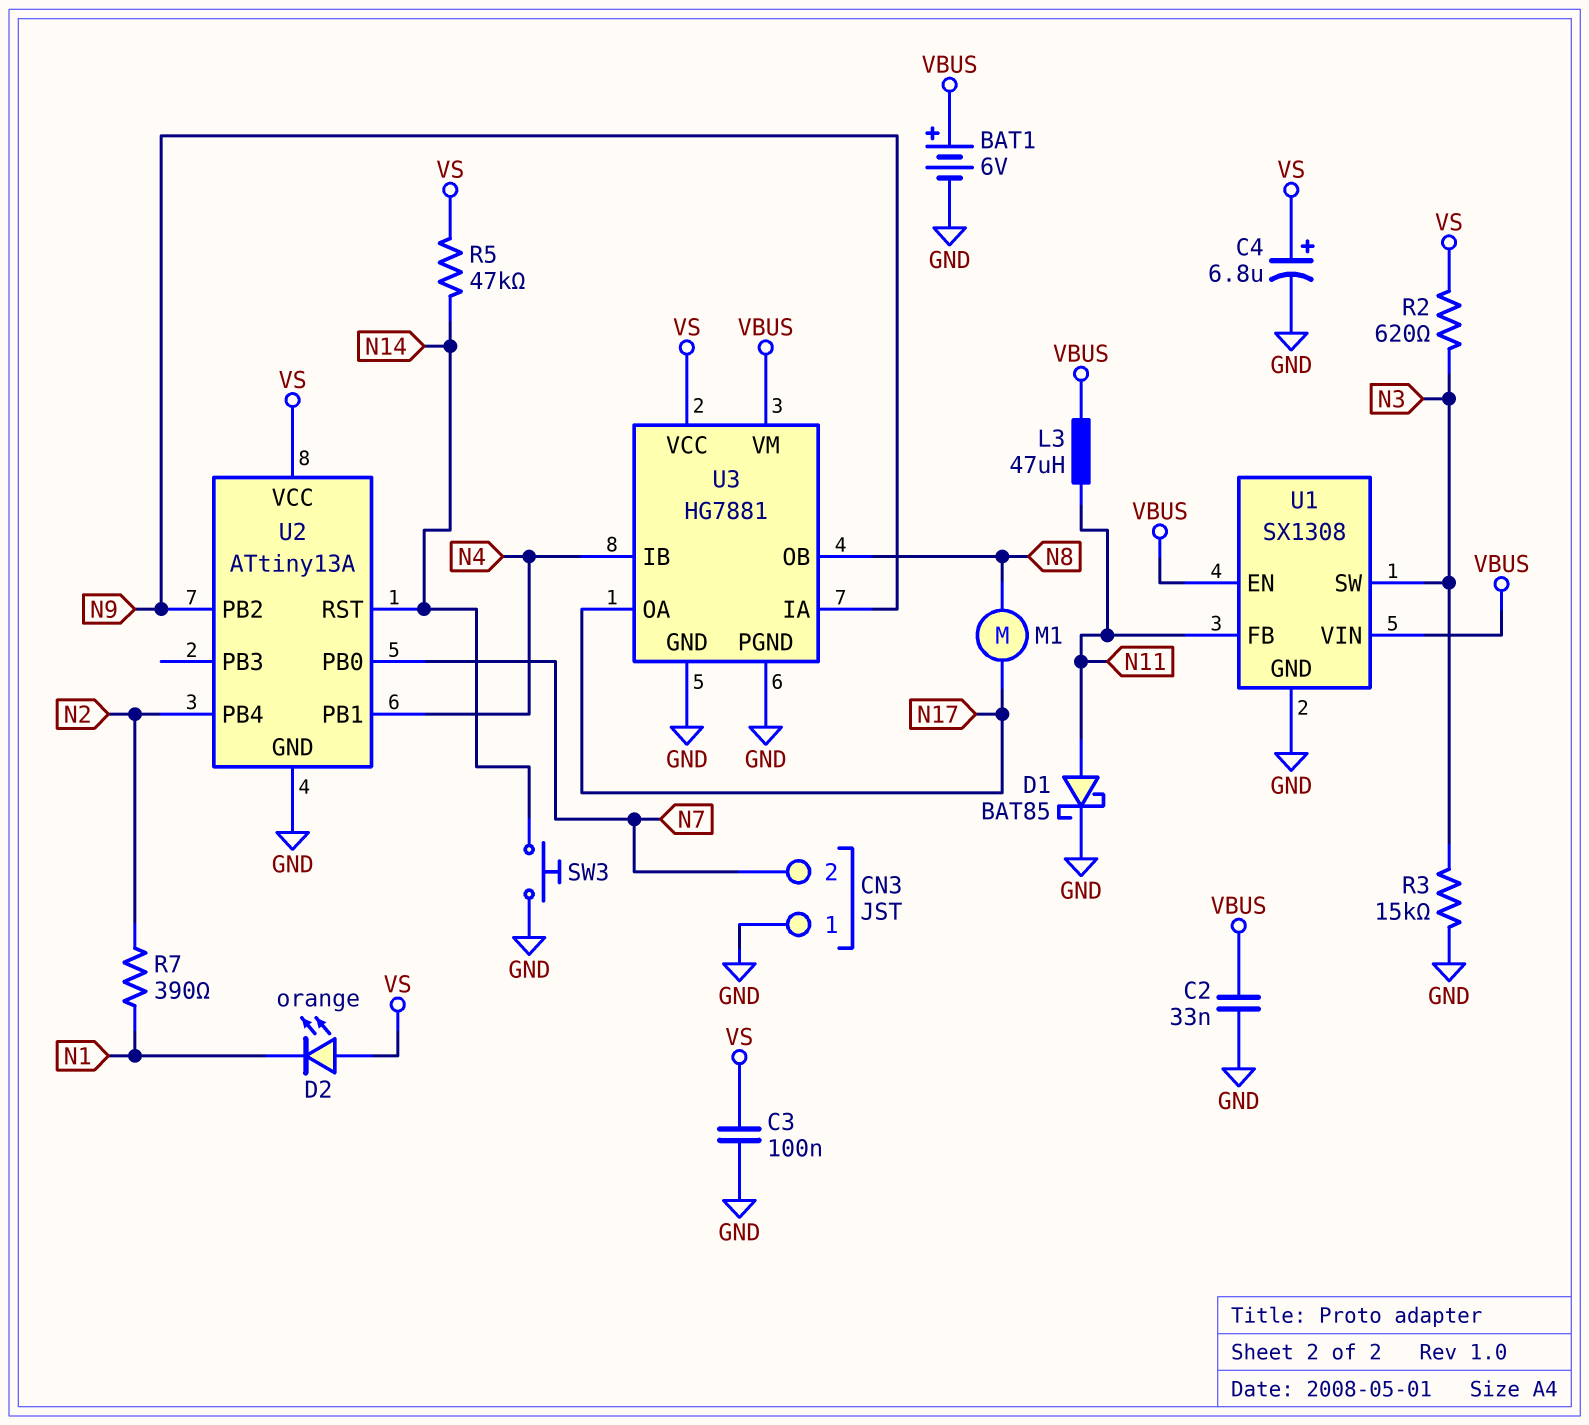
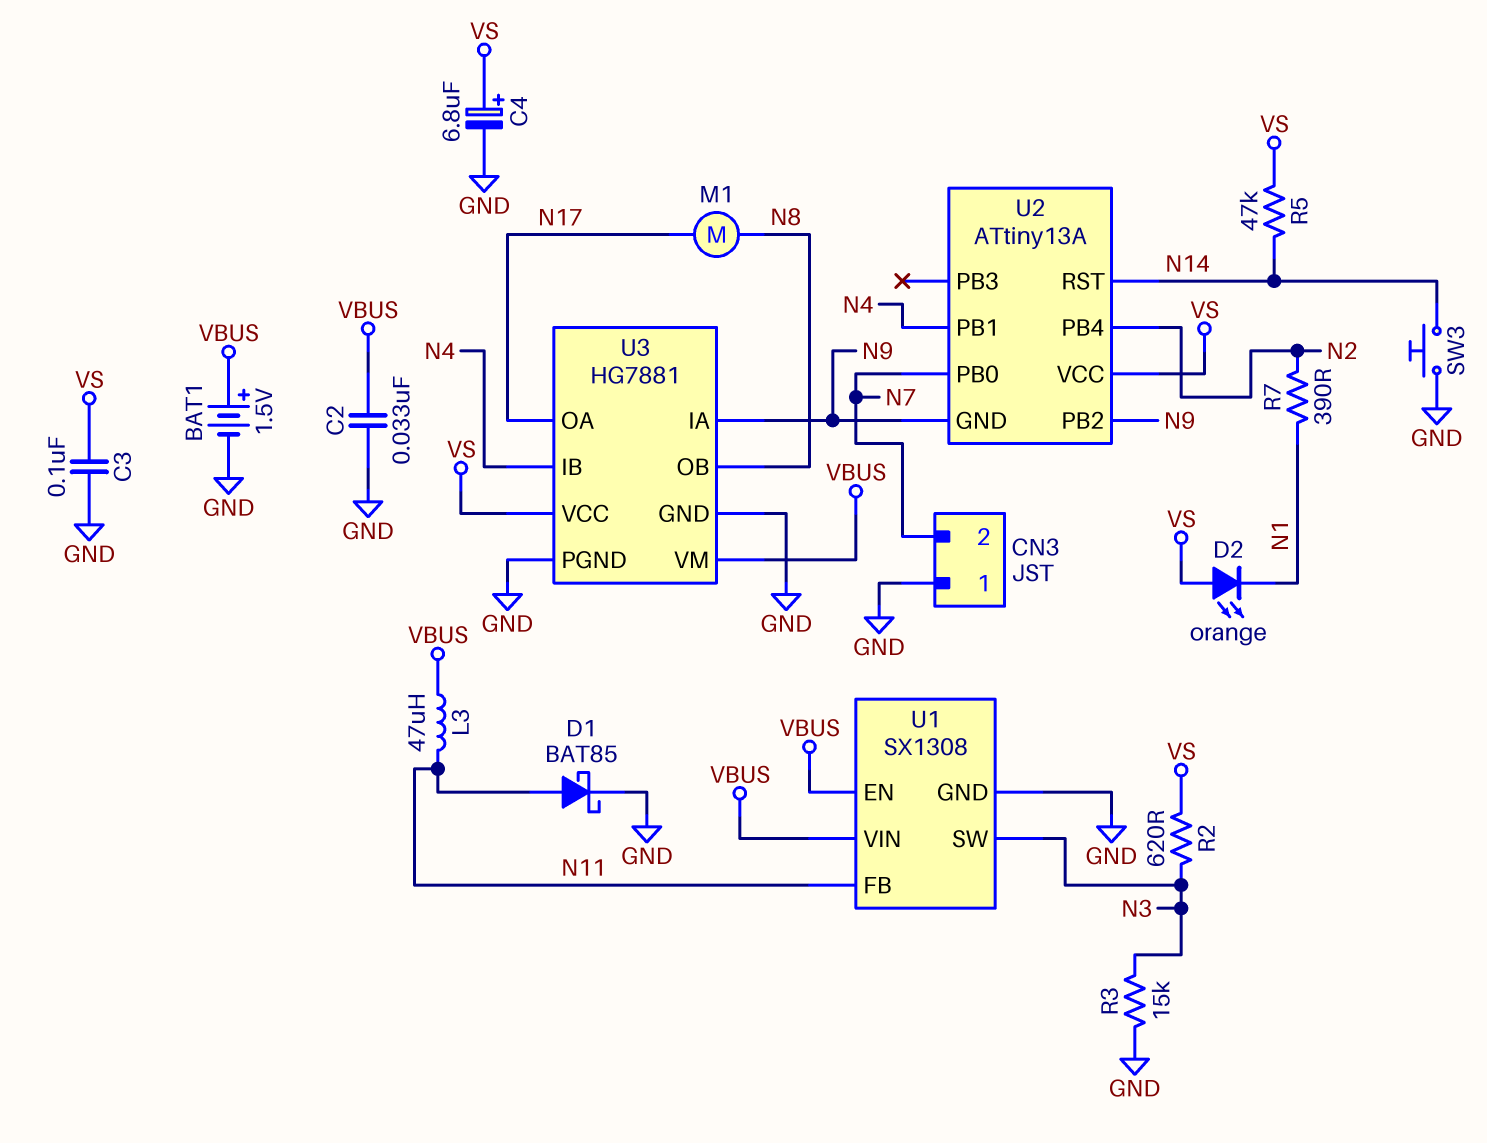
BAT1: 6V (plus VBUS, minus GND) -> 1.5V (plus VBUS, minus GND)
U2 pin GND: GND -> N9

